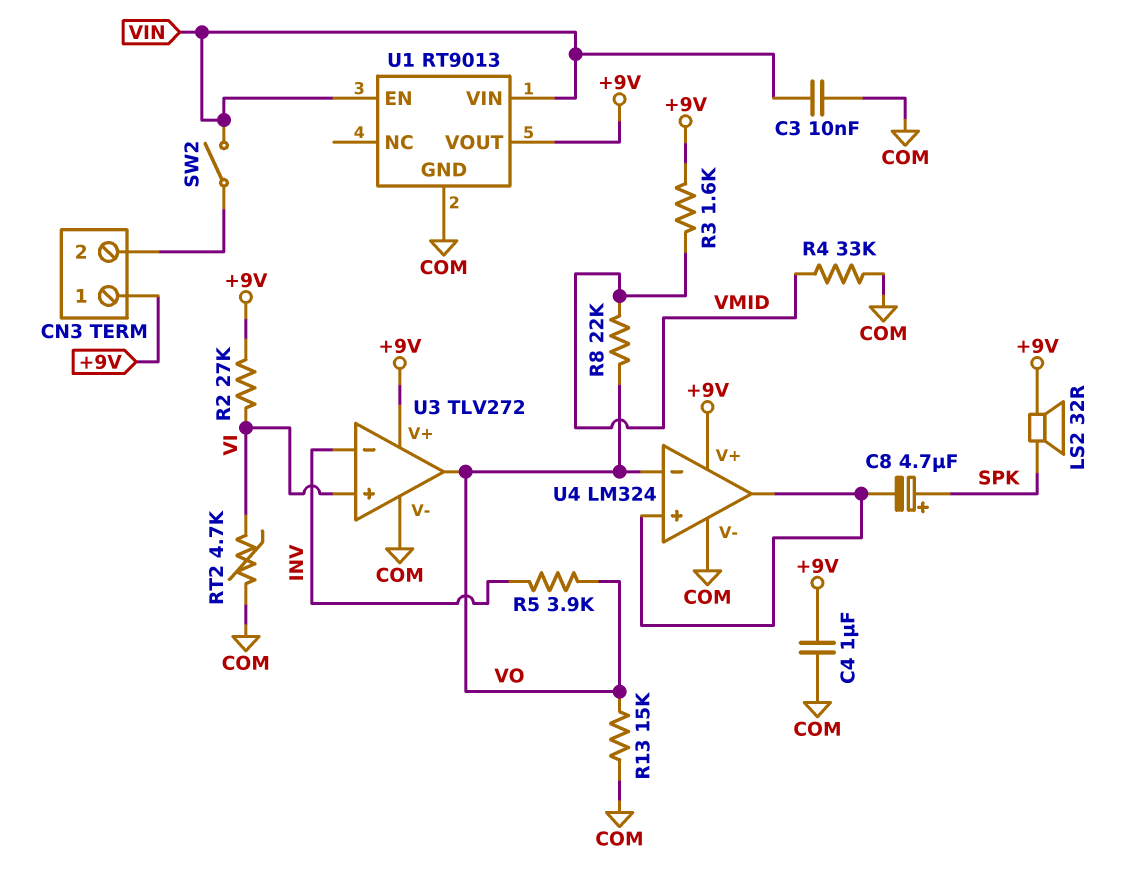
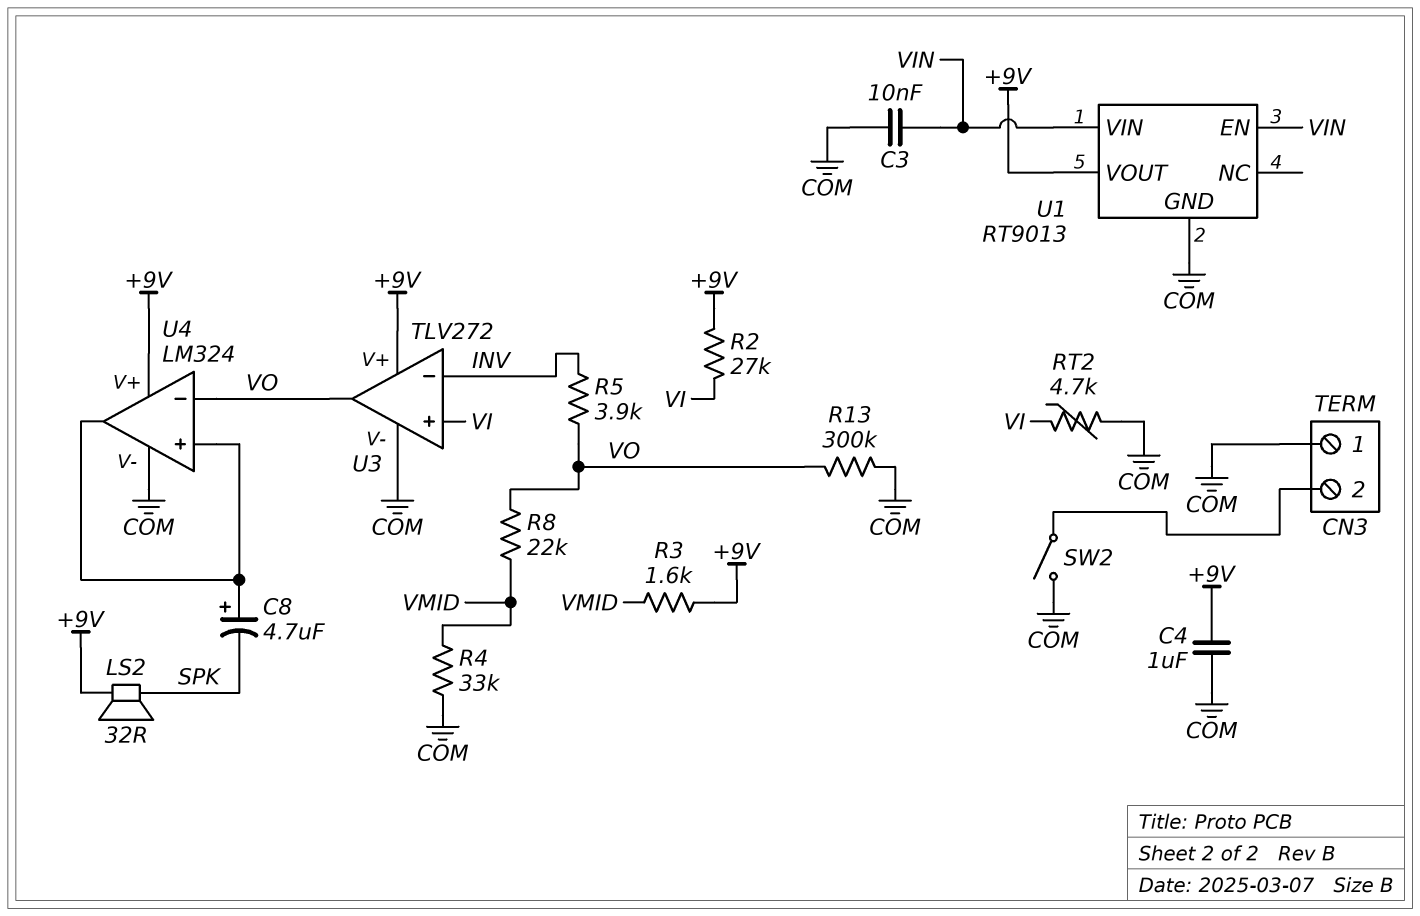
C8: 4.7uF (plus SPK, minus U4/in+) -> 4.7uF (plus U4/in+, minus SPK)
CN3 pin 1: +9V -> COM
R13: 15k (COM, VO) -> 300k (COM, VO)
SW2: switch (CN3/2, VIN) -> switch (CN3/2, COM)

